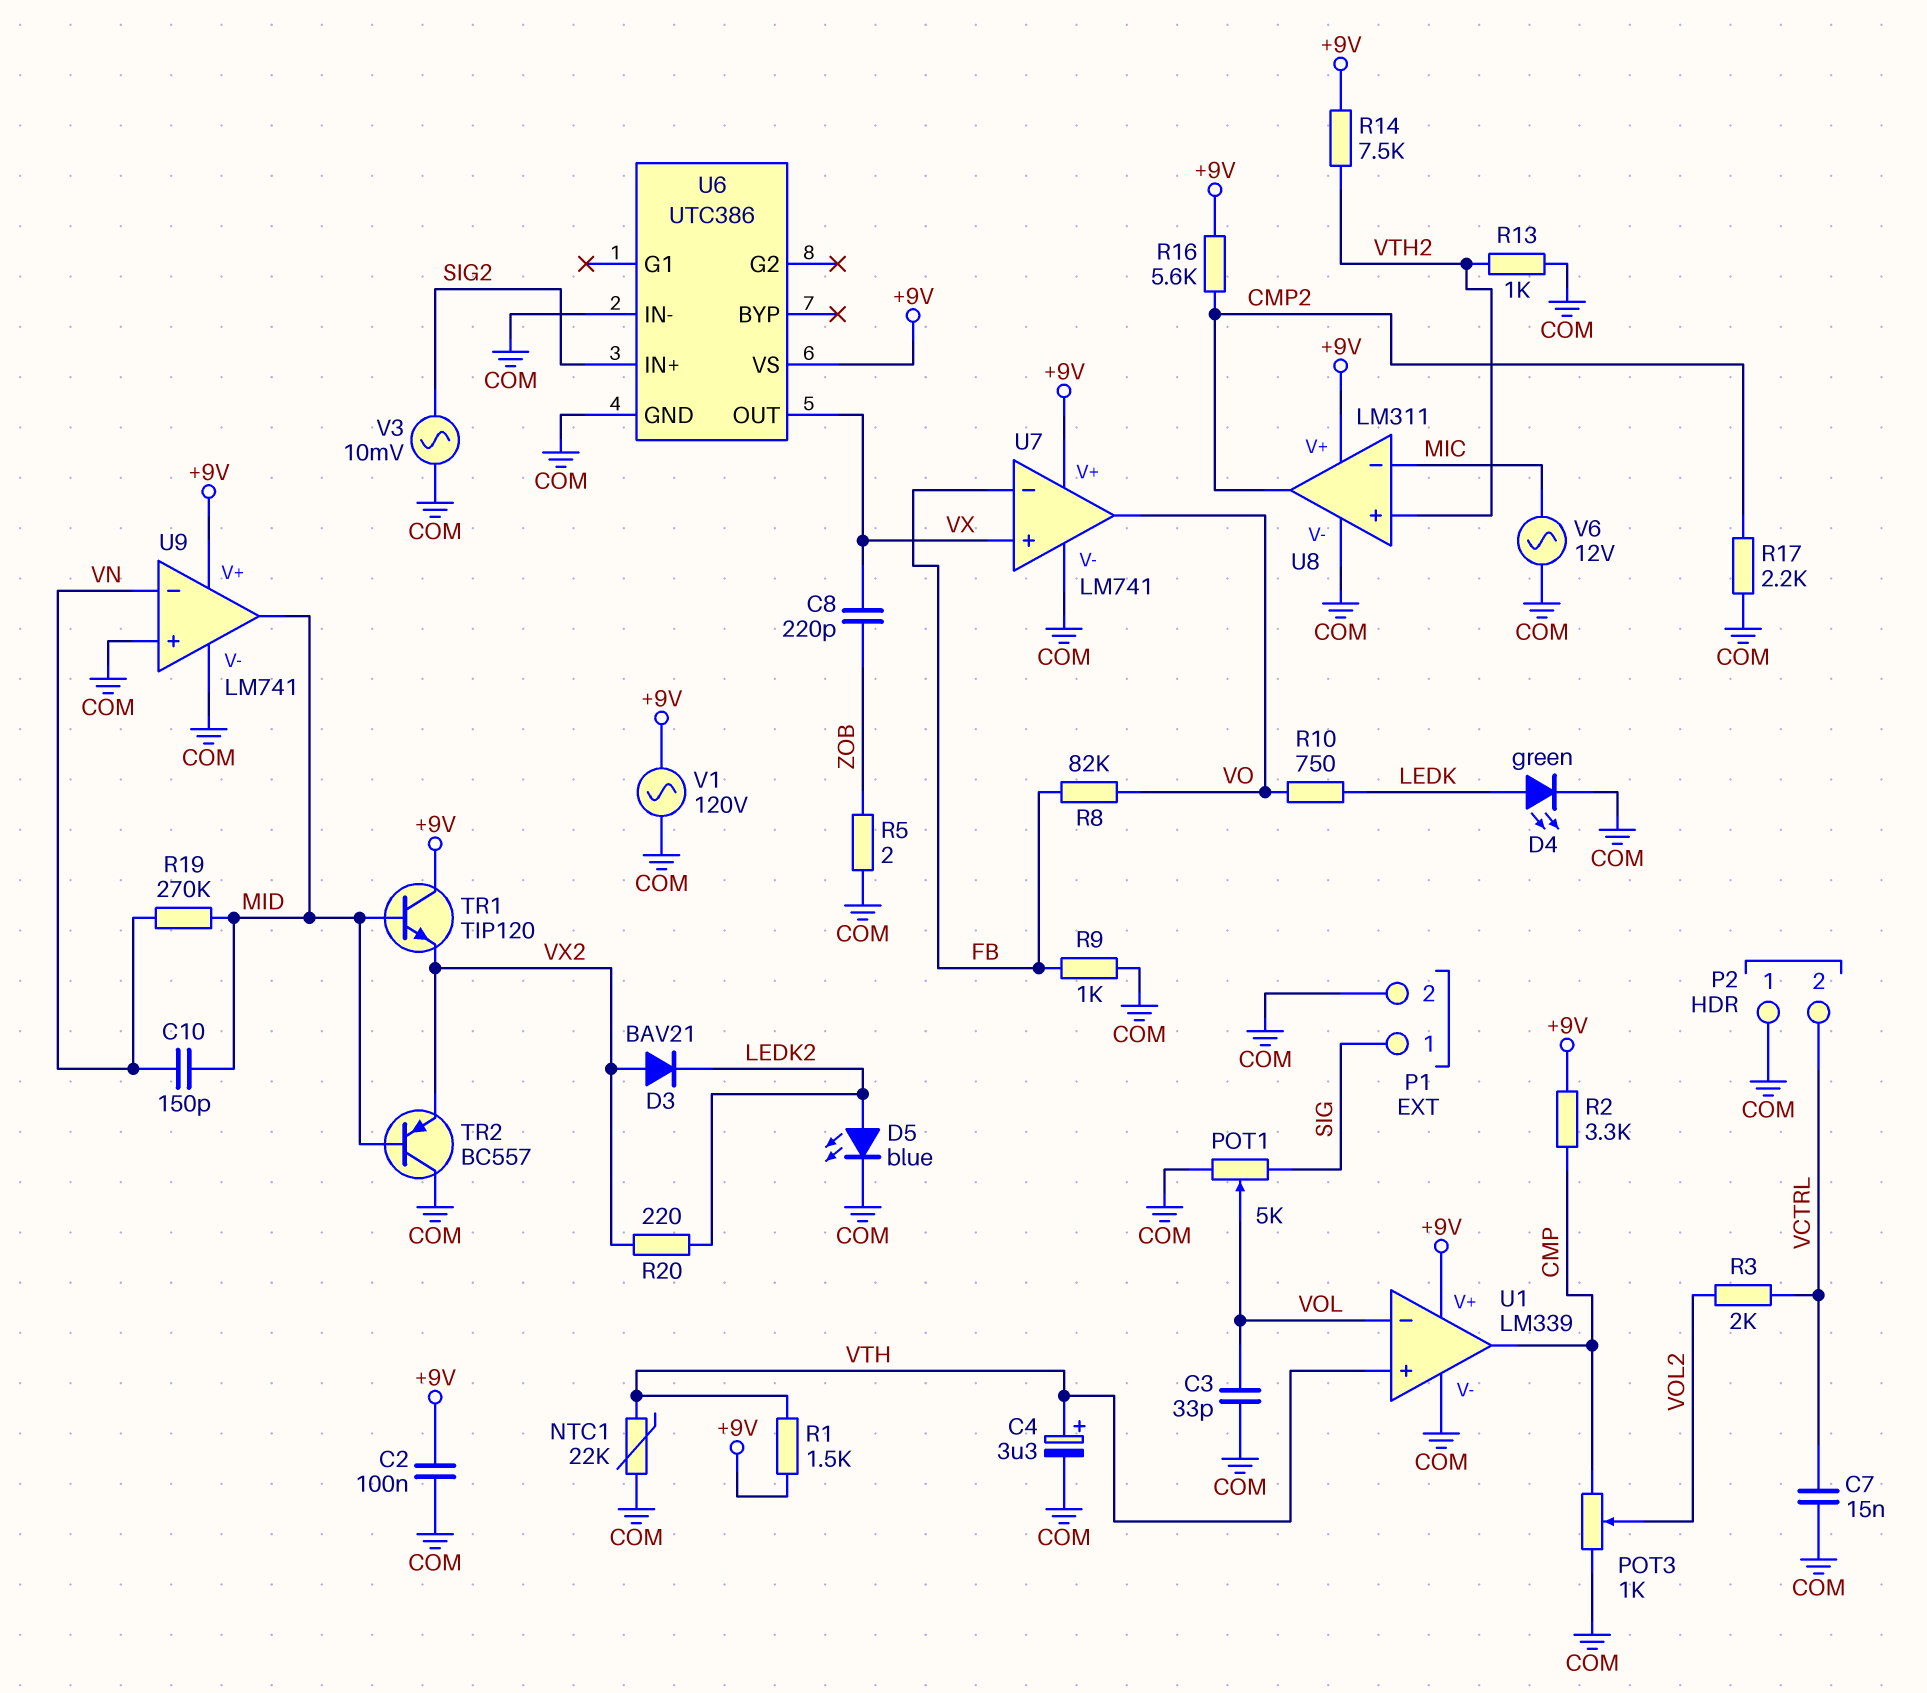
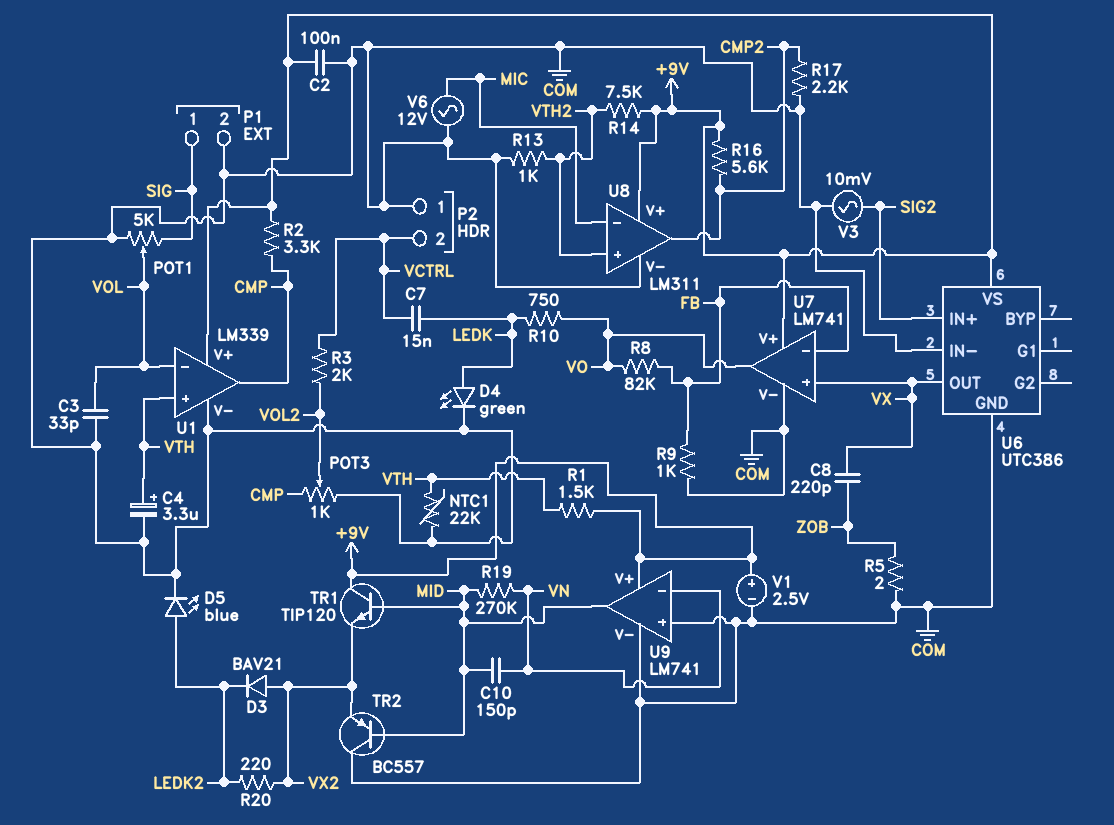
C7: 15nF (COM, VCTRL) -> 15nF (LEDK, VCTRL)
V1: AC 120V (+9V, COM) -> 2.5V (plus +9V, minus COM)

